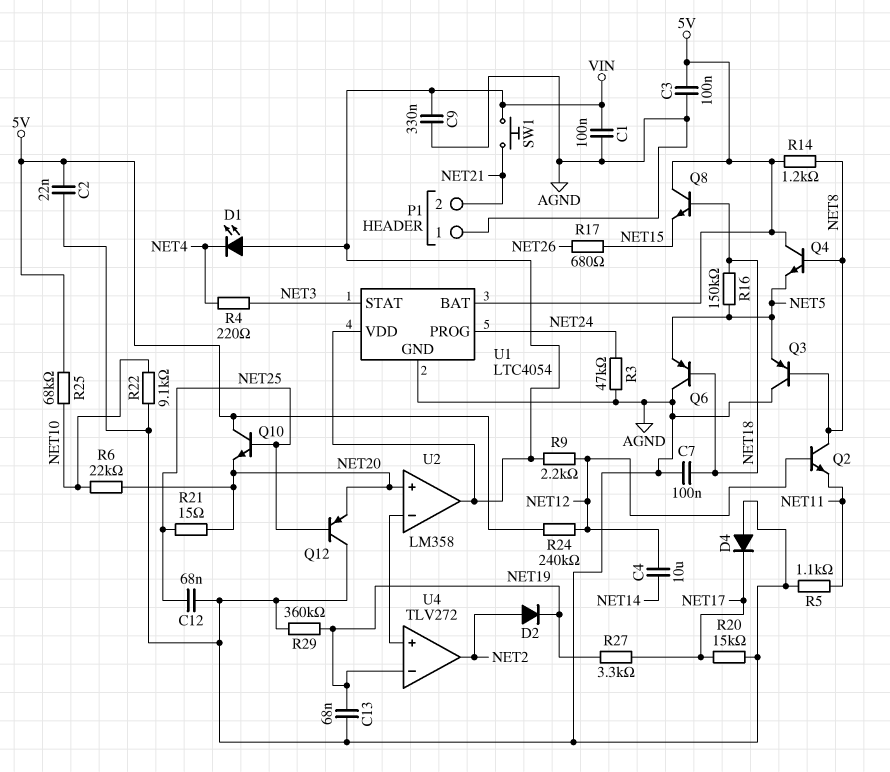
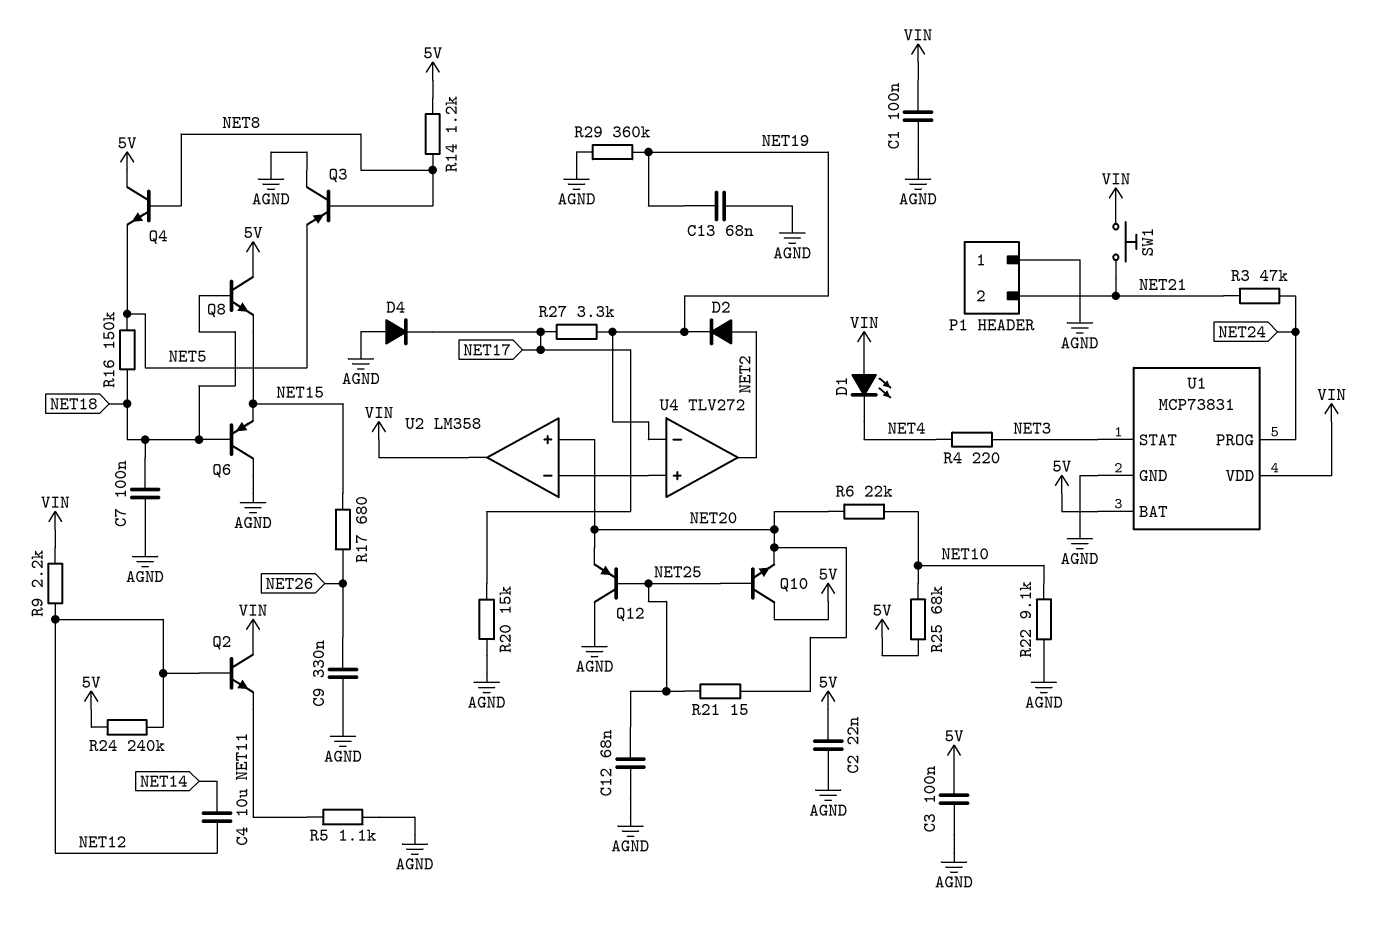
C9: 330nF (AGND, VIN) -> 330nF (AGND, NET26)
Q2: NPN (B NET12, C NET8, E NET11) -> NPN (B NET12, C VIN, E NET11)
Q6: PNP (B NET18, C AGND, E NET5) -> PNP (B NET18, C AGND, E NET15)
R3: 47k (AGND, NET24) -> 47k (NET21, NET24)
U1: LTC4054 -> MCP73831

